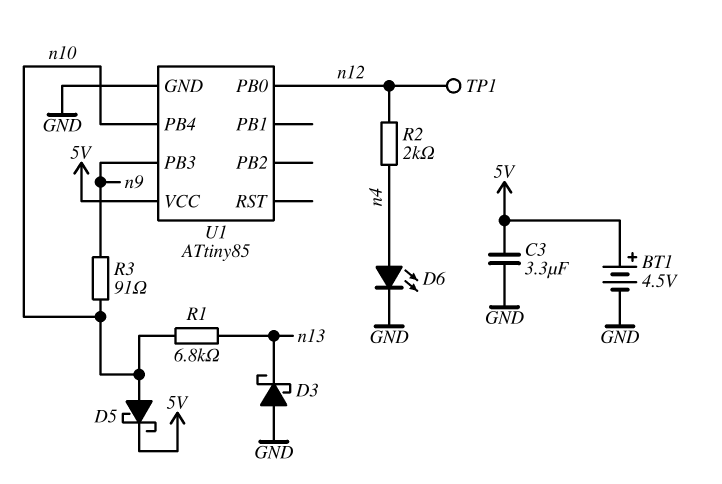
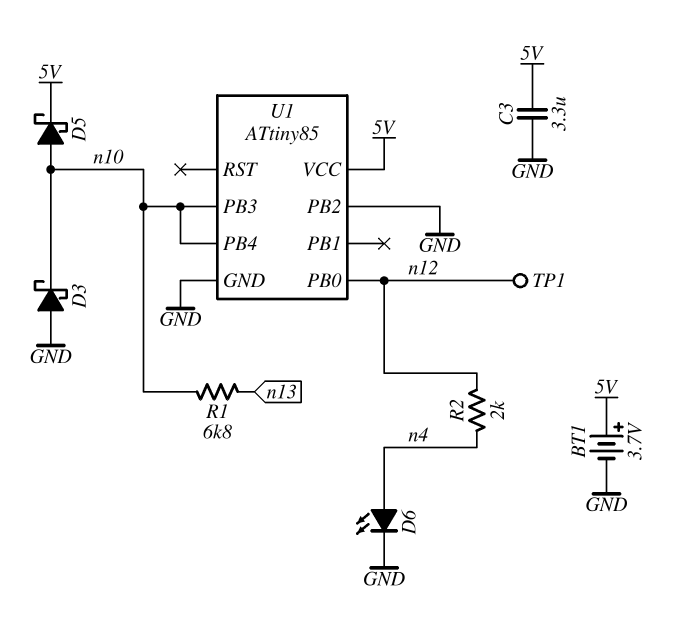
BT1: 4.5V (plus 5V, minus GND) -> 3.7V (plus 5V, minus GND)
D3: schottky (A GND, K n13) -> schottky (A GND, K n10)
R3: 91 (n9, n10) -> none
U1 pin PB2: none -> GND
U1 pin PB3: n9 -> n10

